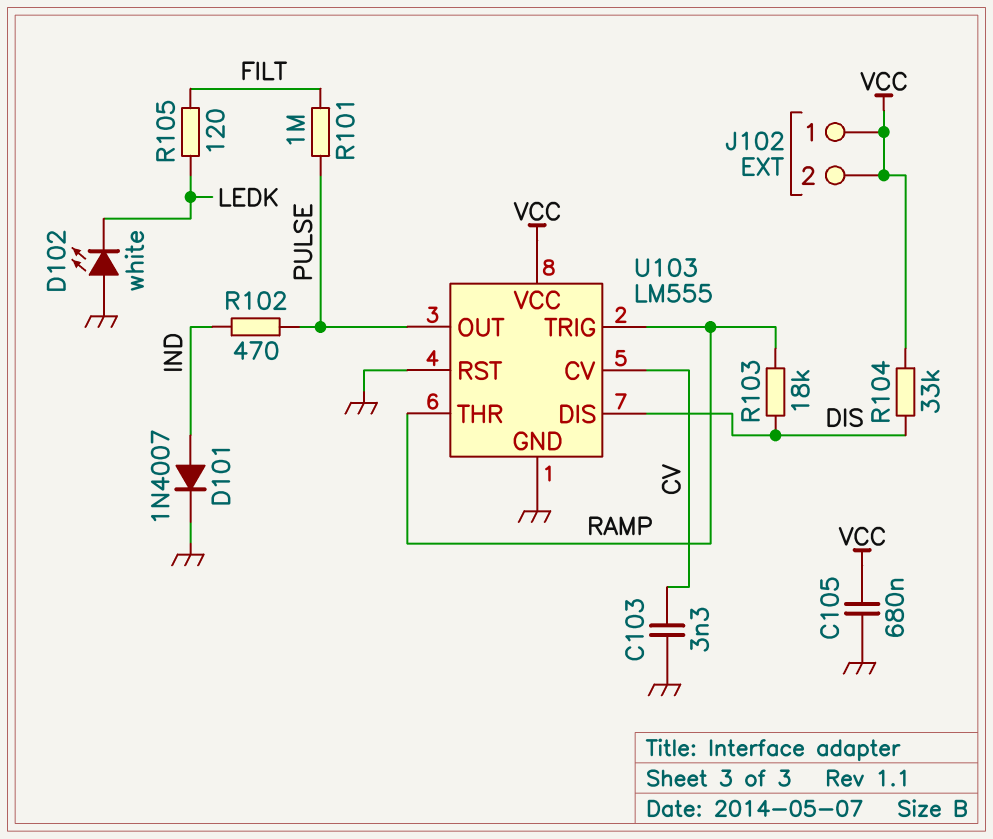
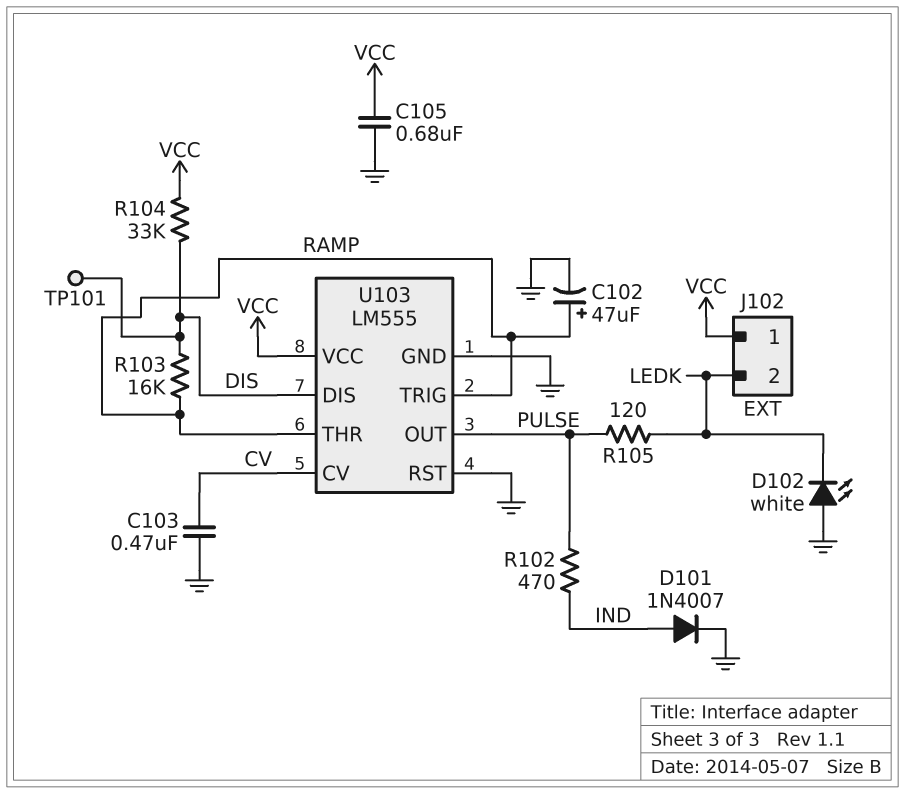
C102: none -> 47uF (plus RAMP, minus GND)
C103: 3.3nF (CV, GND) -> 470nF (CV, GND)
J102 pin 2: VCC -> LEDK
R101: 1M (FILT, PULSE) -> none
R103: 18k (DIS, RAMP) -> 16k (DIS, RAMP)
R105: 120 (FILT, LEDK) -> 120 (LEDK, PULSE)
TP101: none -> test point (DIS)

